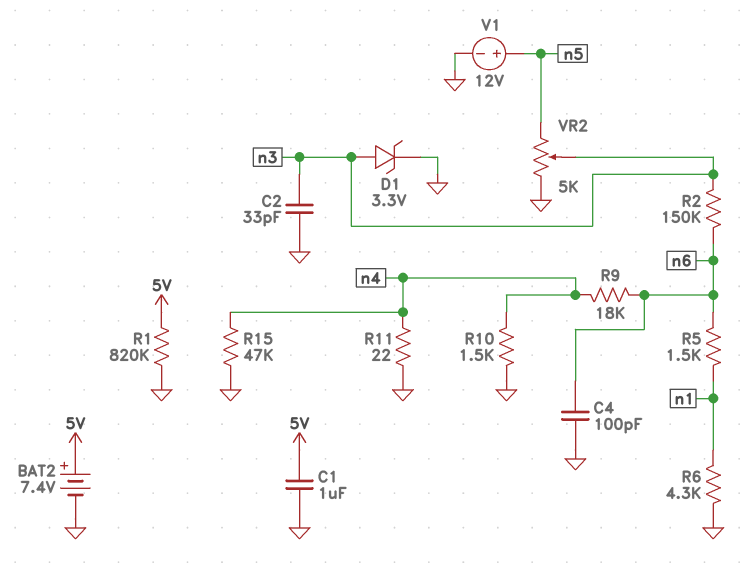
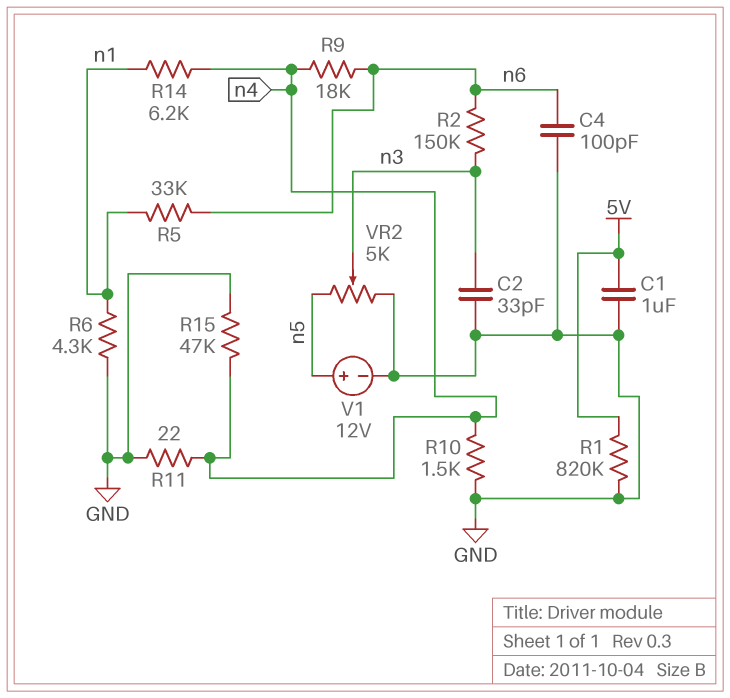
BAT2: 7.4V (plus 5V, minus GND) -> none
D1: zener 3.3V (A n3, K GND) -> none
R5: 1.5k (n1, n6) -> 33k (n1, n6)
R14: none -> 6.2k (n1, n4)

